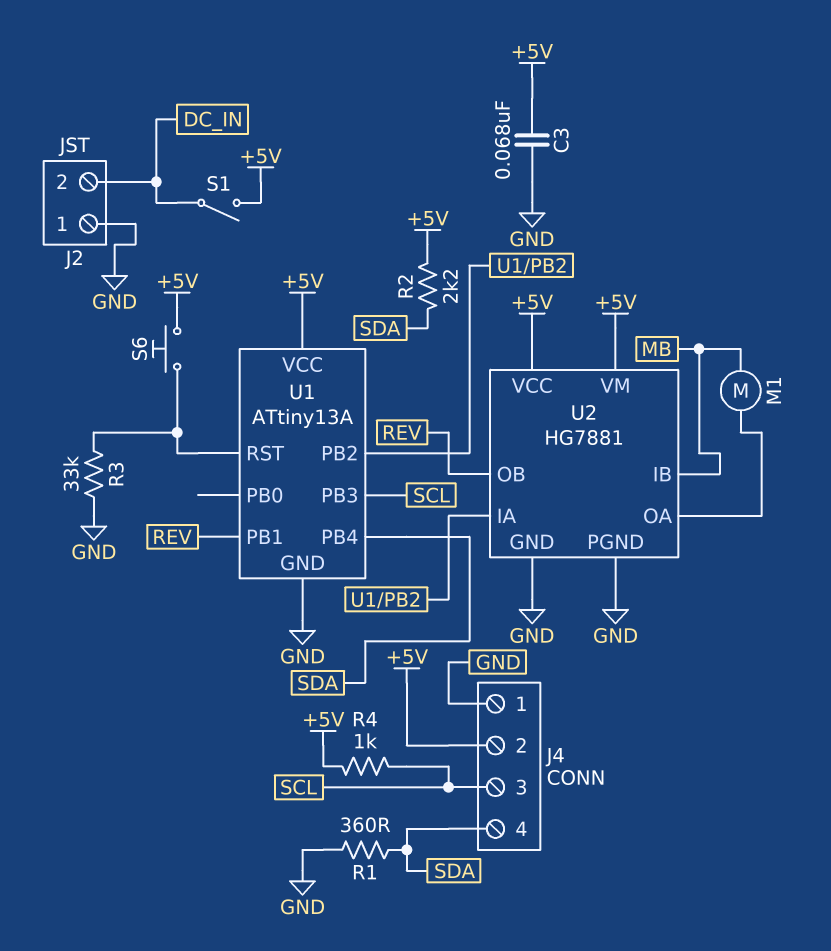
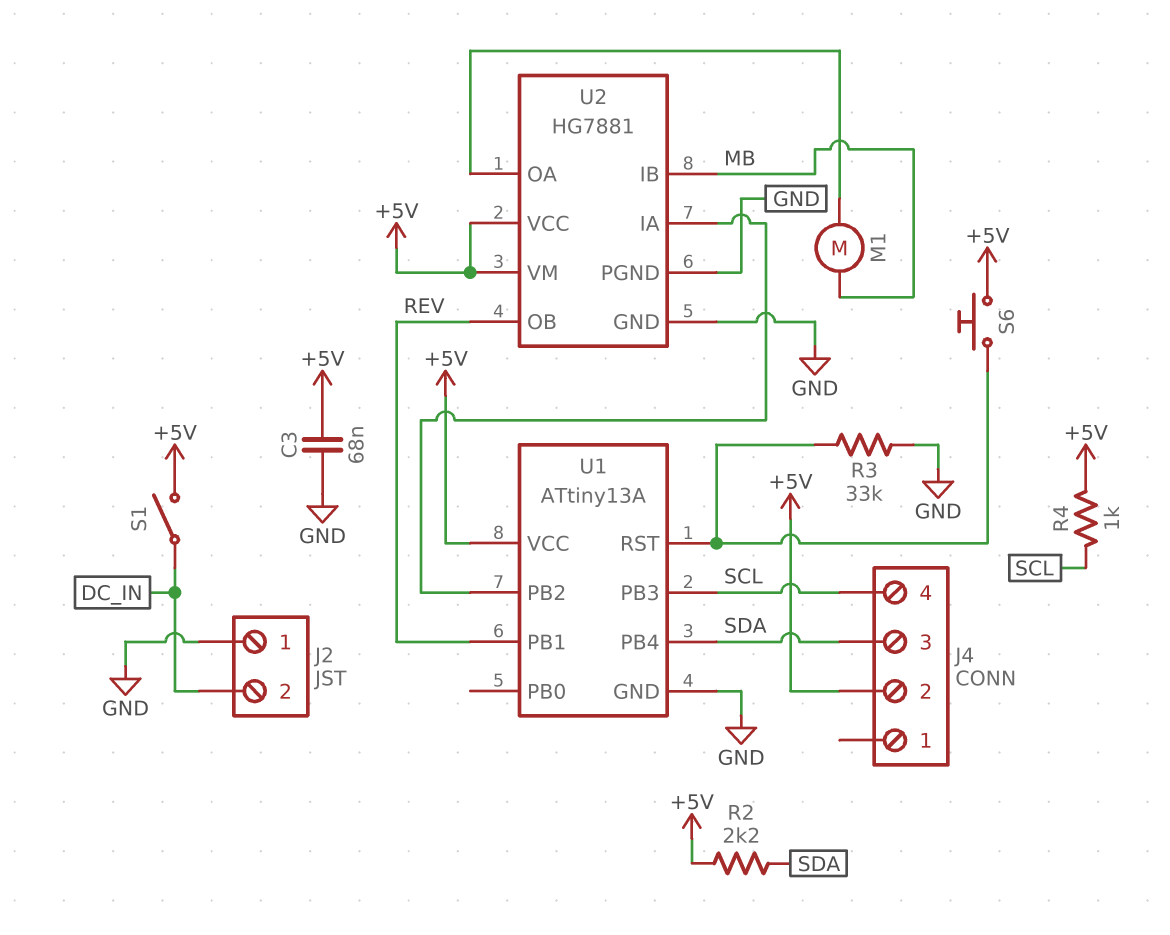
J4 pin 1: GND -> none
J4 pin 3: SCL -> SDA
J4 pin 4: SDA -> SCL
R1: 360 (GND, SDA) -> none

